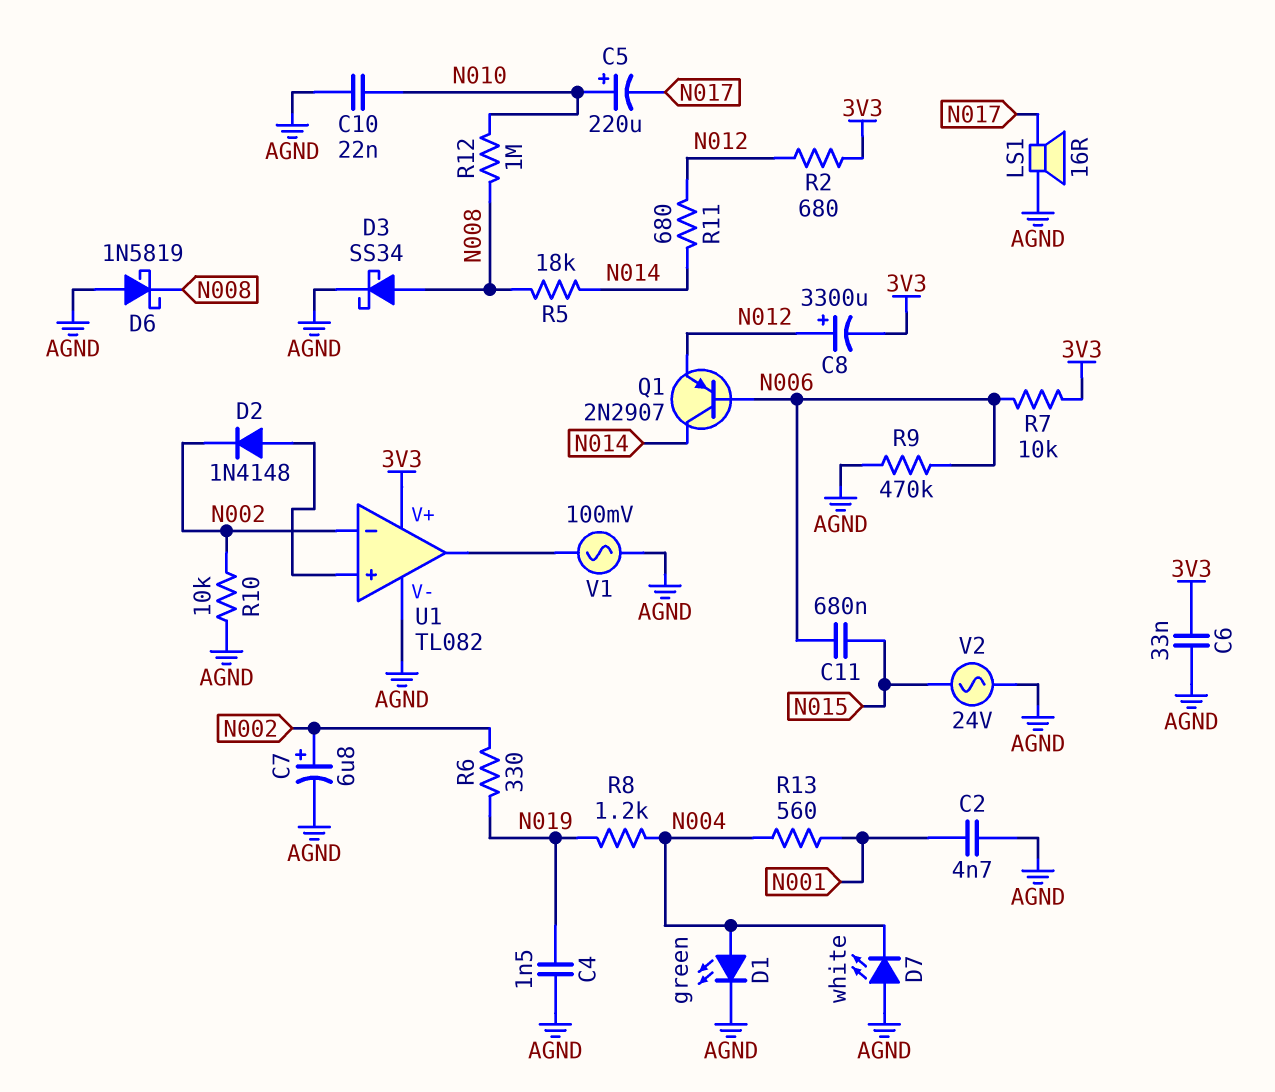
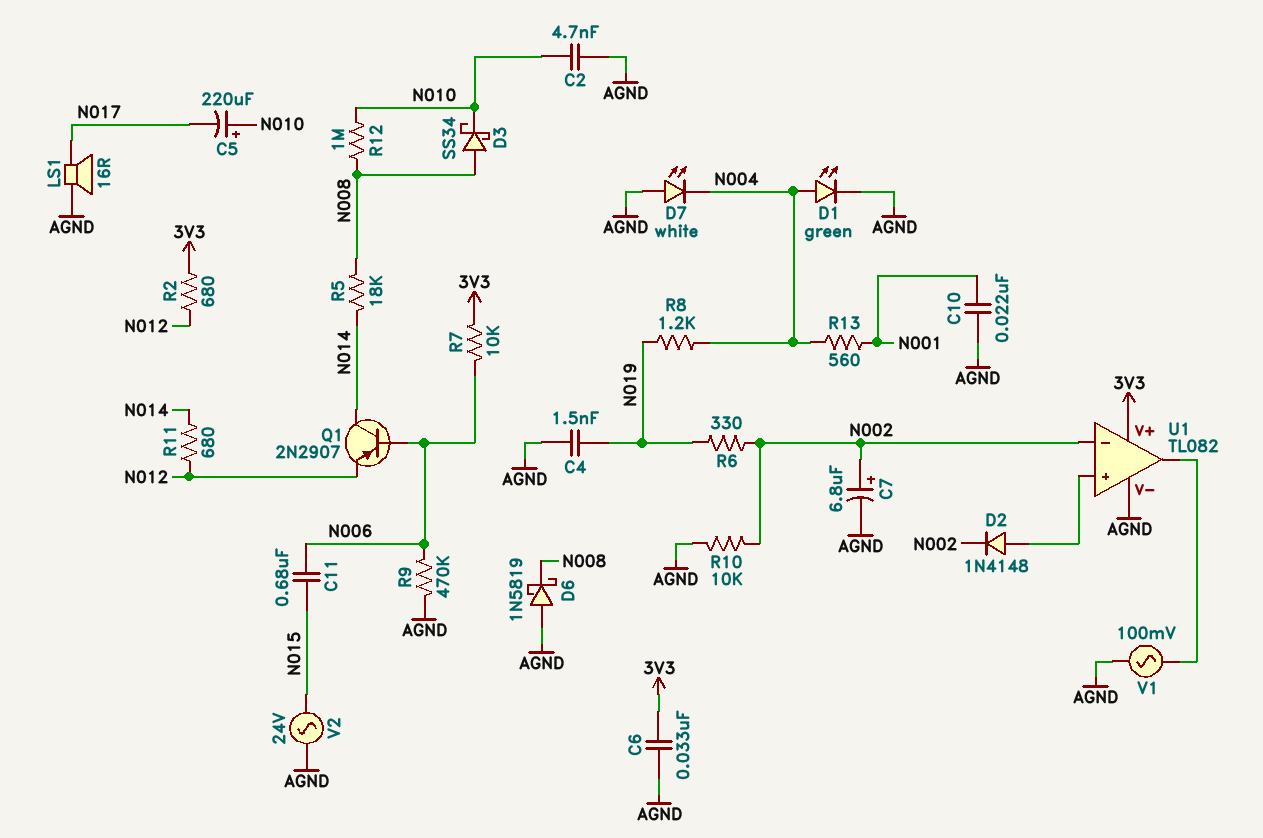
C2: 4.7nF (AGND, N001) -> 4.7nF (AGND, N010)
C8: 3300uF (plus N012, minus 3V3) -> none
C10: 22nF (AGND, N010) -> 22nF (AGND, N001)
D3: schottky SS34 (A N008, K AGND) -> schottky SS34 (A N008, K N010)

